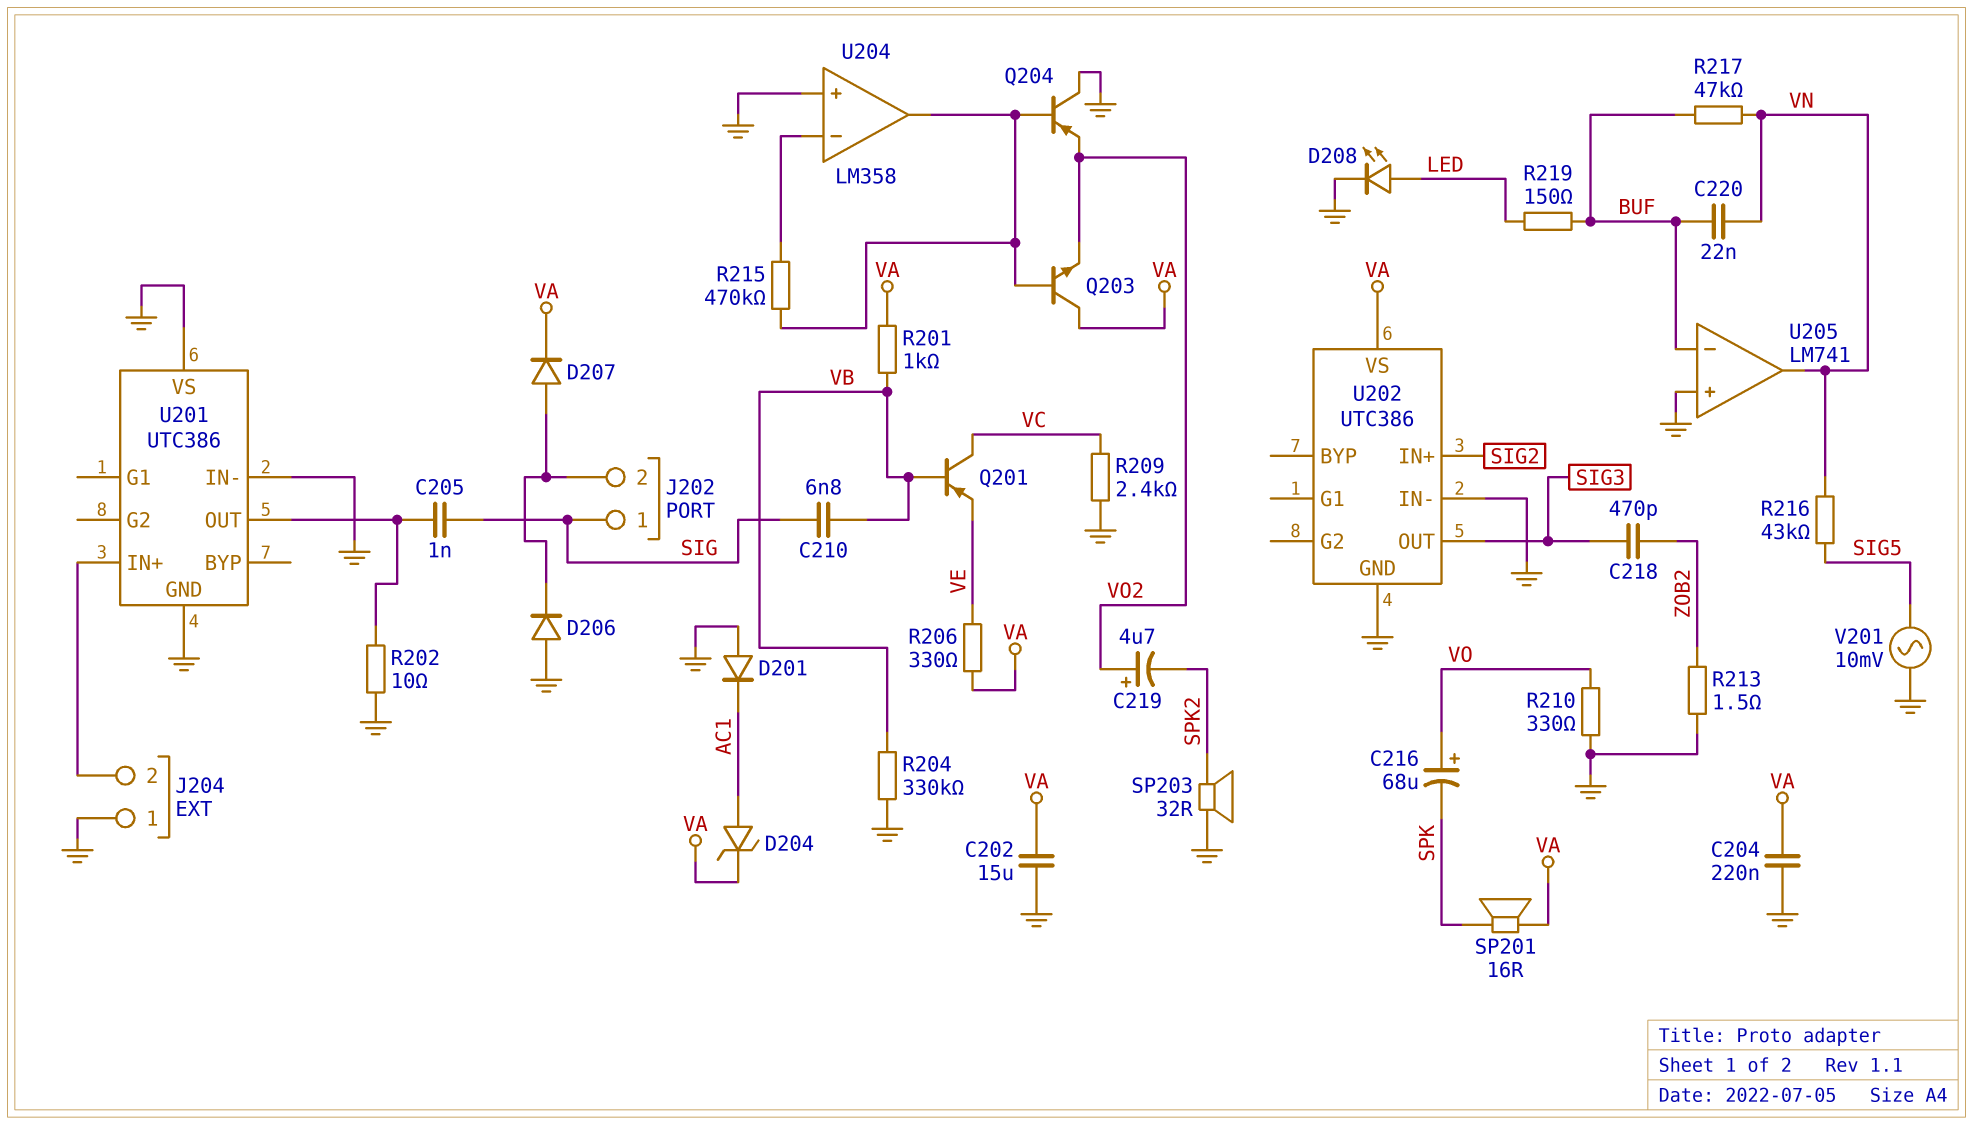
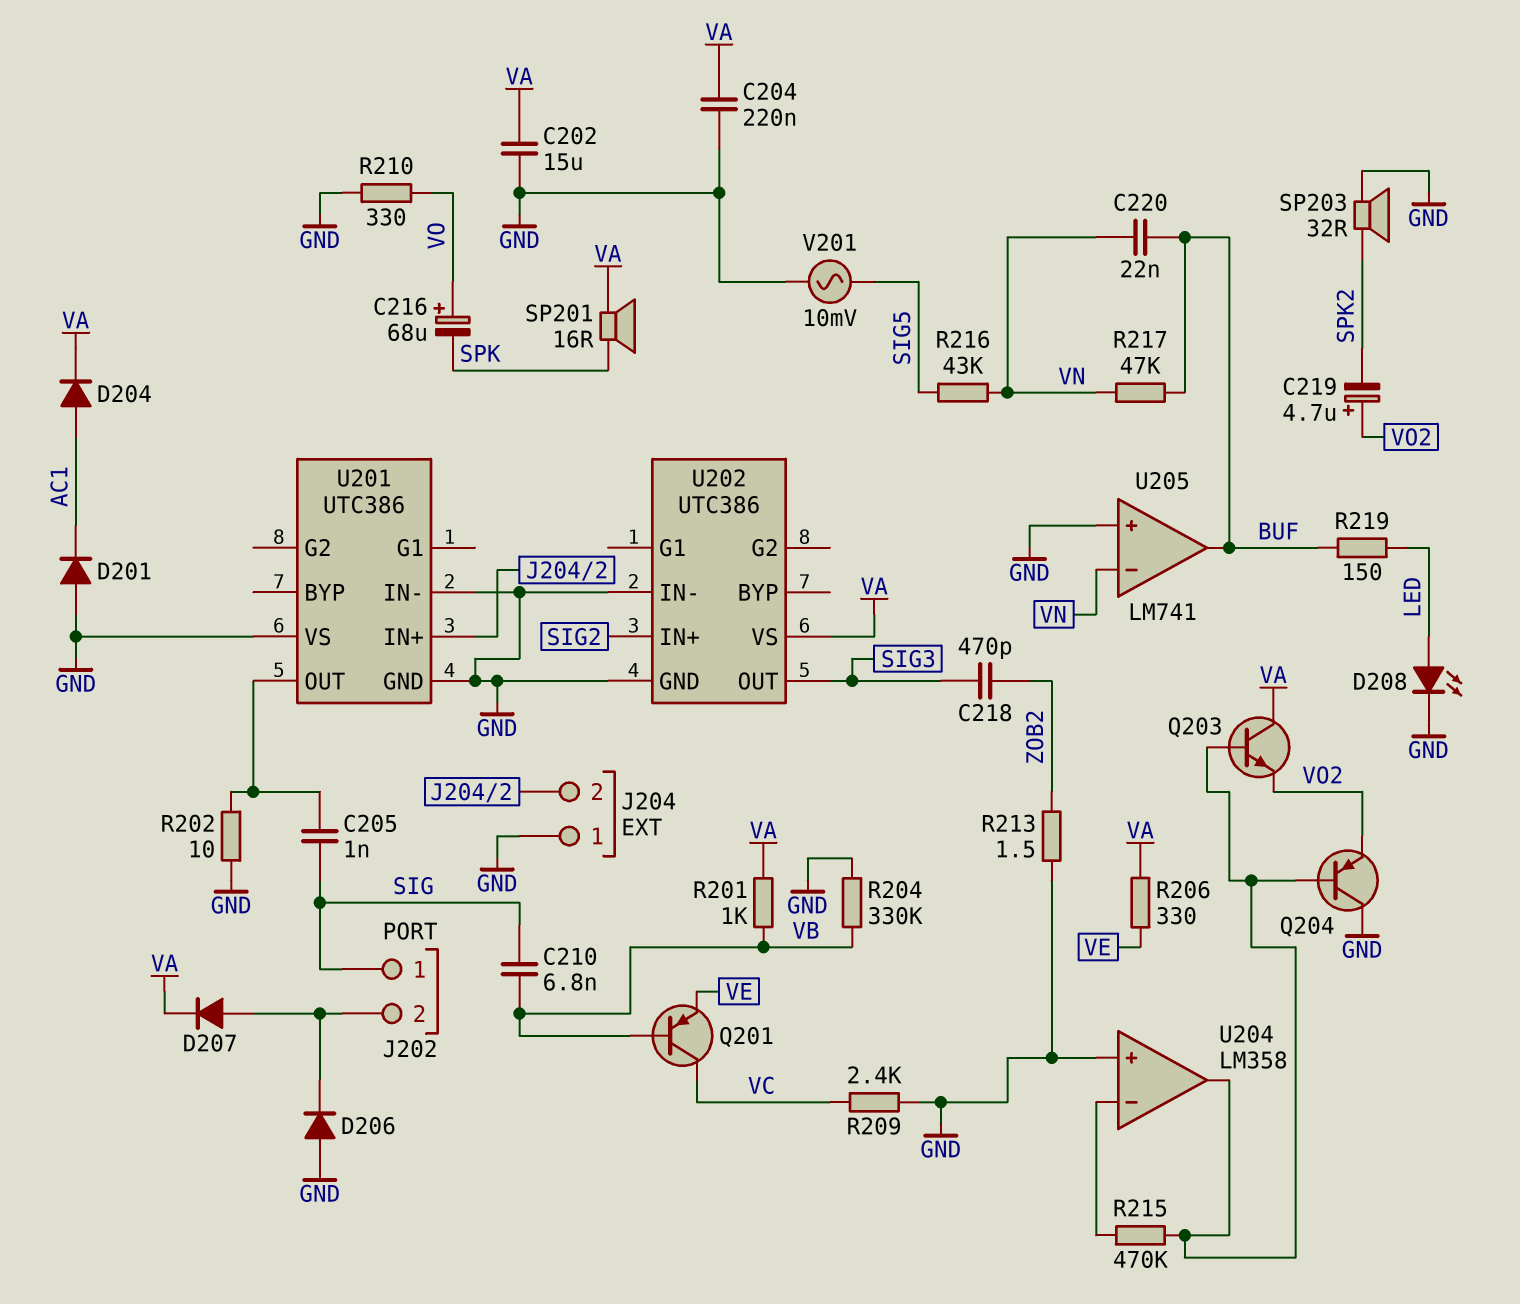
D204: zener (A AC1, K VA) -> diode (A AC1, K VA)
U205 pin in-: BUF -> VN
U205 pin out: VN -> BUF

